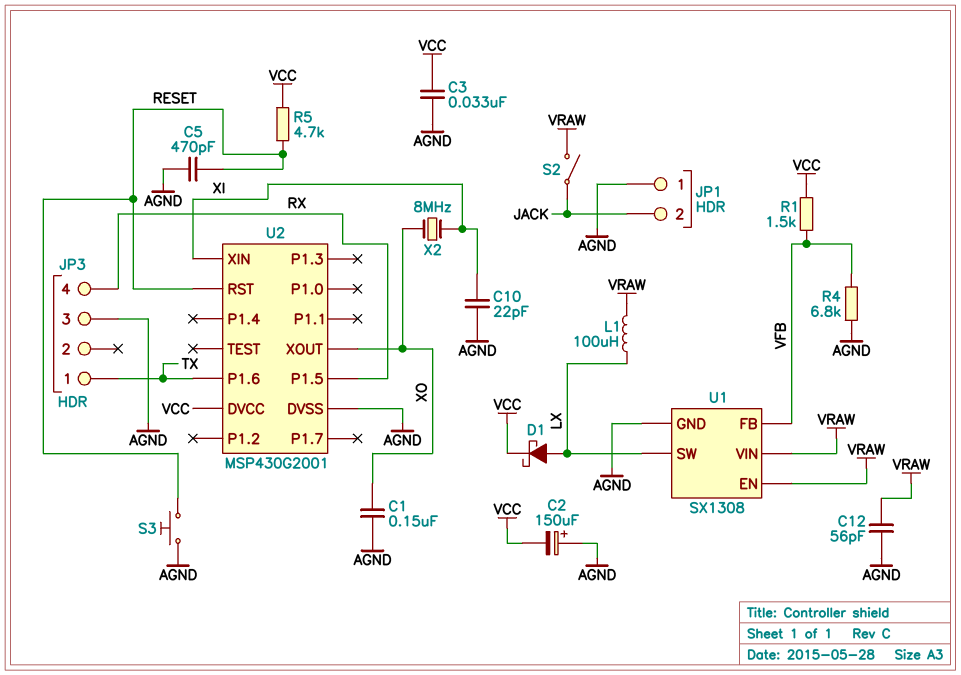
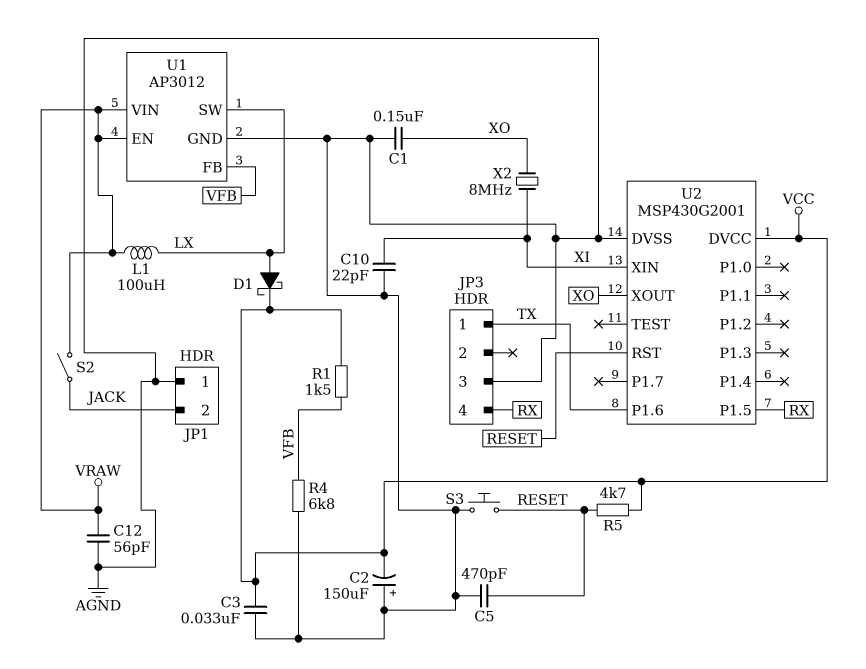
U1: SX1308 -> AP3012

